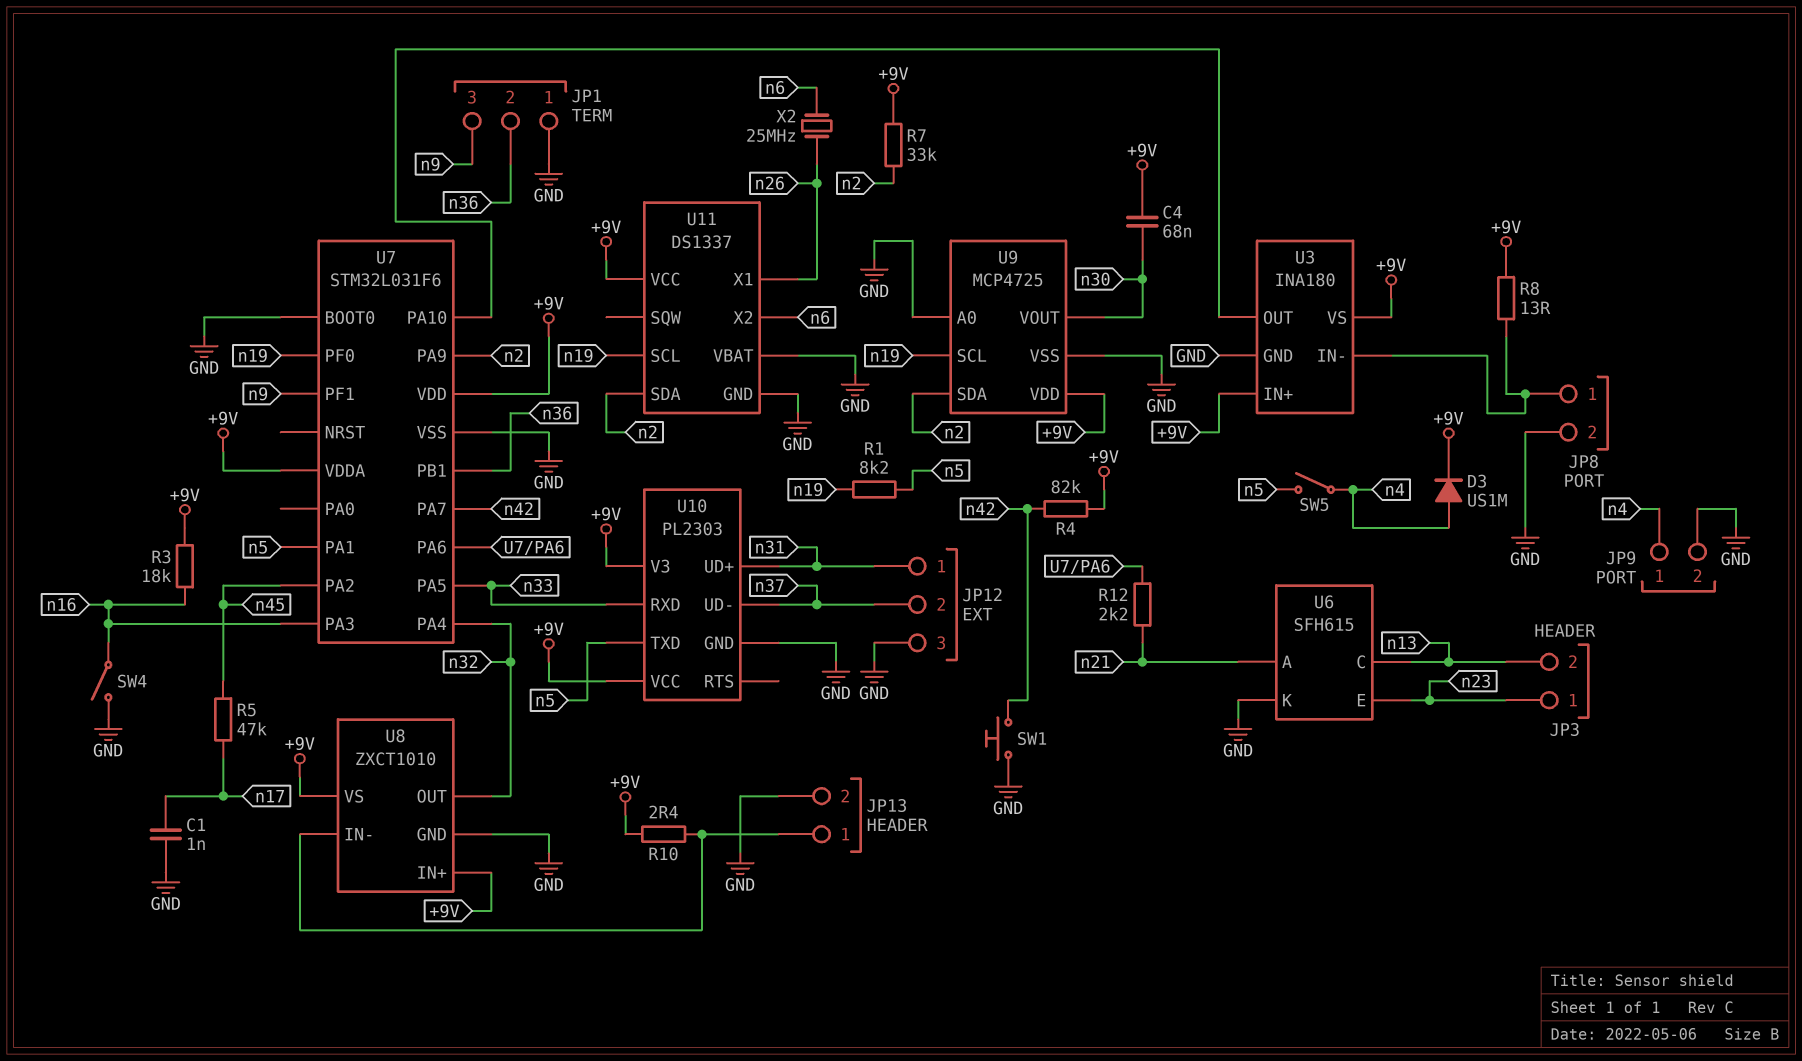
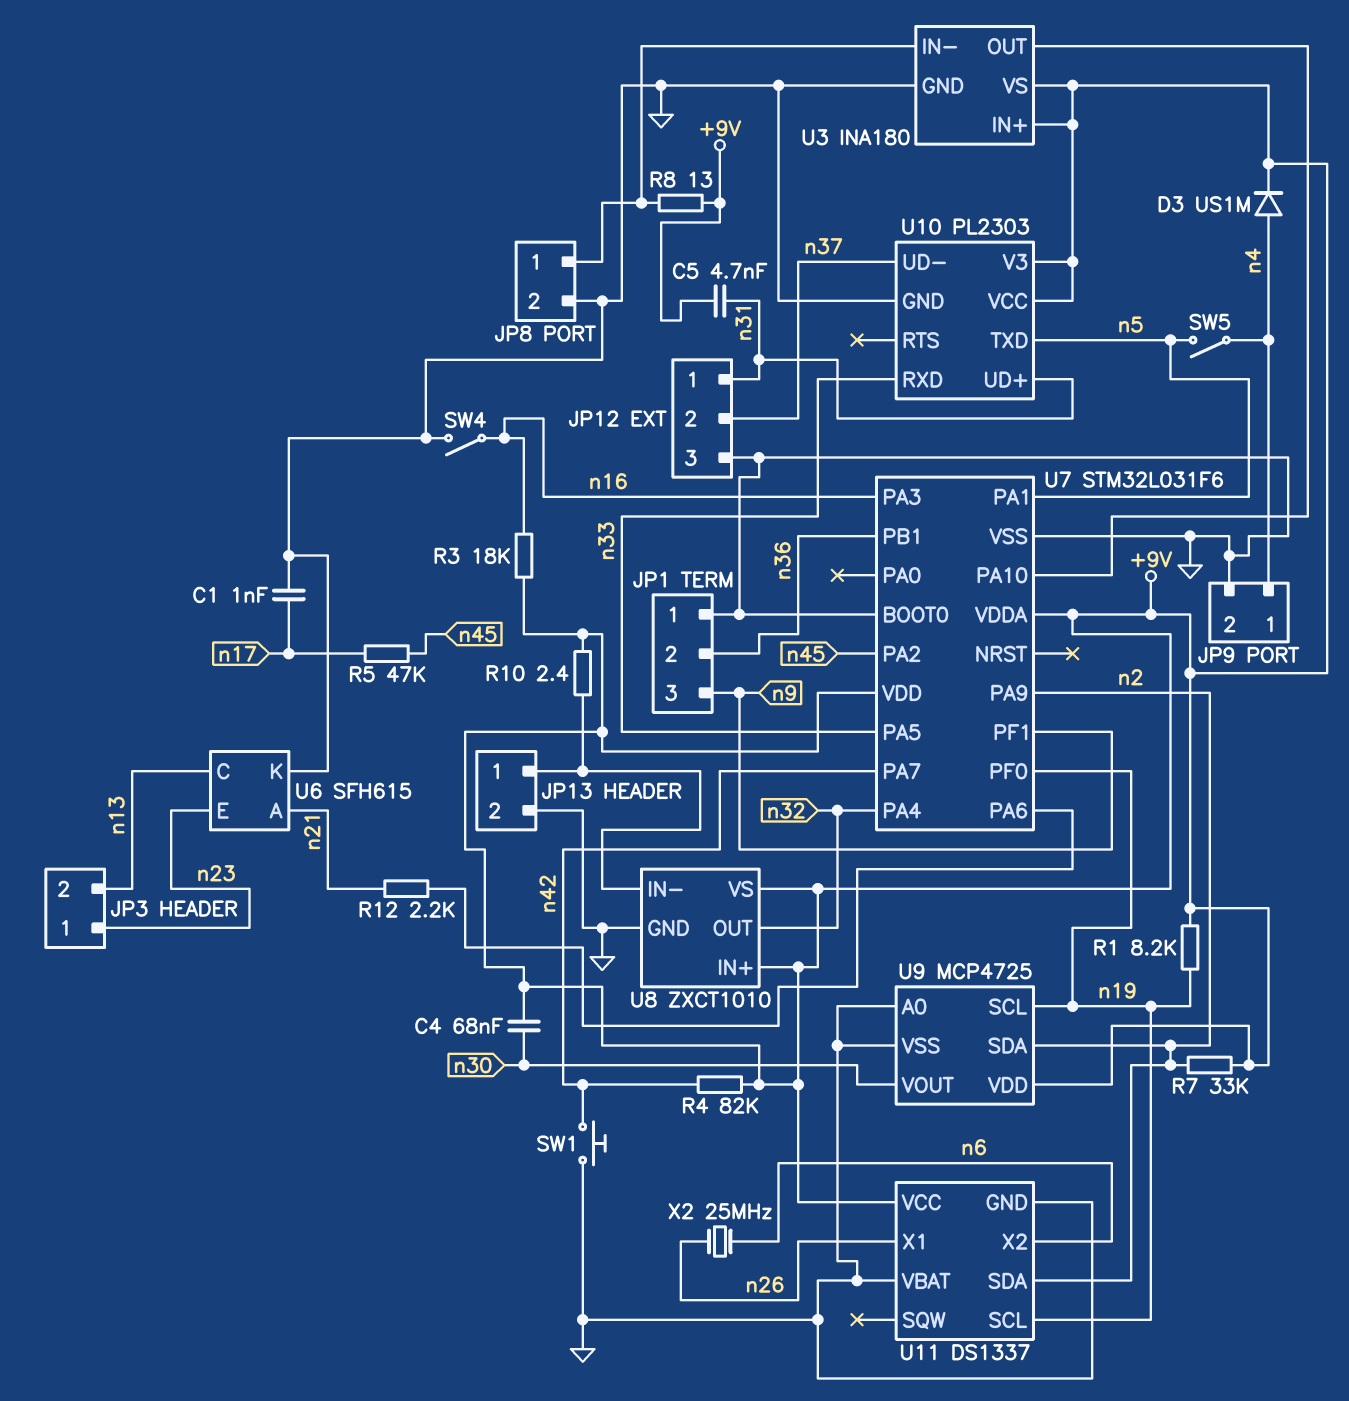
C5: none -> 4.7nF (+9V, n31)
R1: 8.2k (n5, n19) -> 8.2k (+9V, n19)

